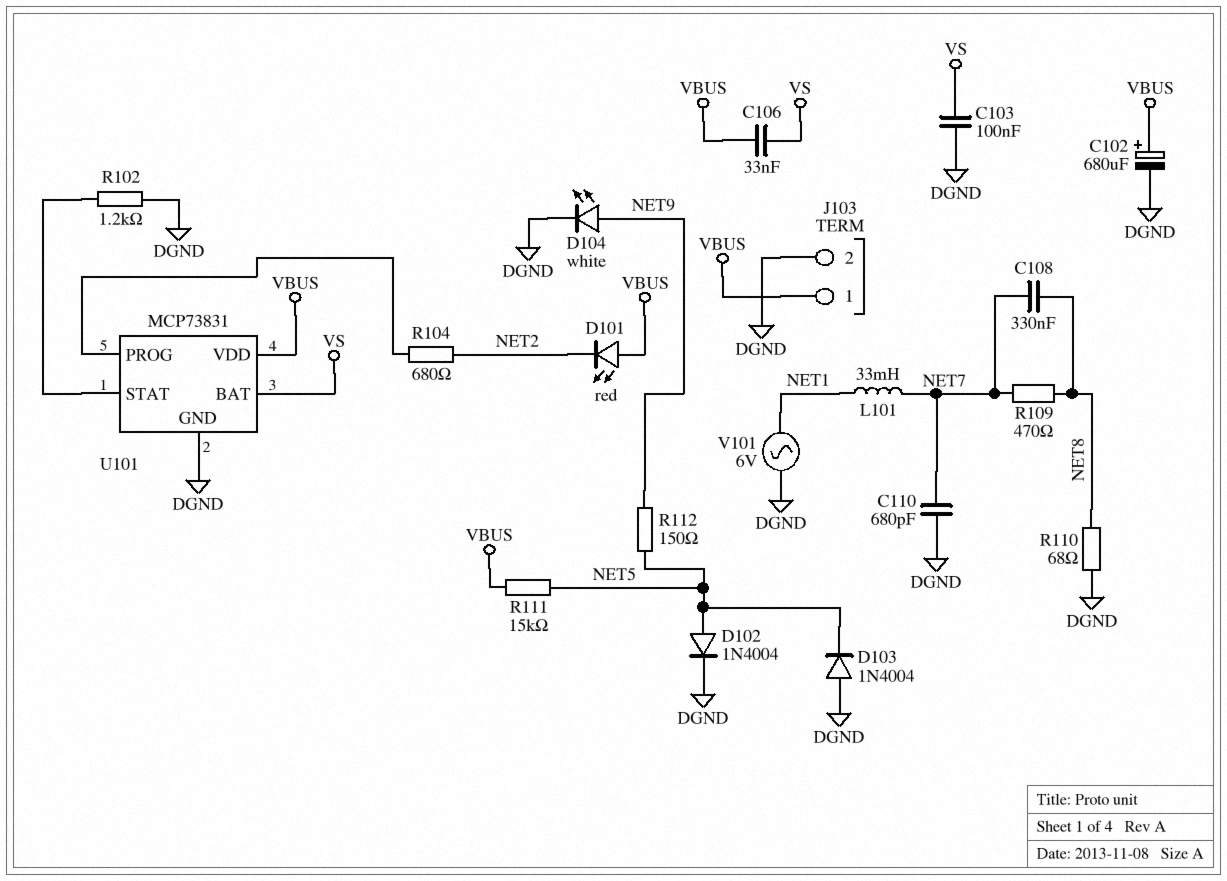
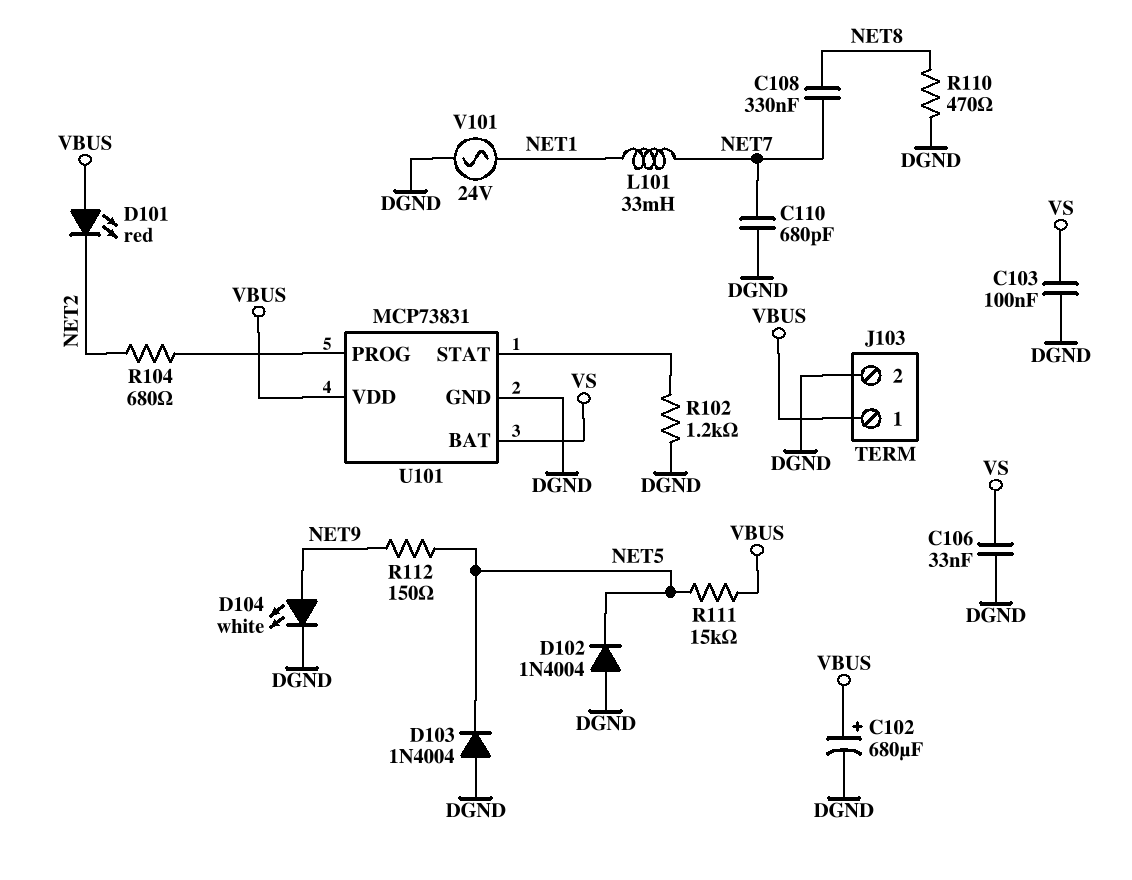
C106: 33nF (VBUS, VS) -> 33nF (DGND, VS)
D102: diode 1N4004 (A NET5, K DGND) -> diode 1N4004 (A DGND, K NET5)
R109: 470 (NET7, NET8) -> none
R110: 68 (DGND, NET8) -> 470 (DGND, NET8)
V101: AC 6V (DGND, NET1) -> AC 24V (DGND, NET1)

